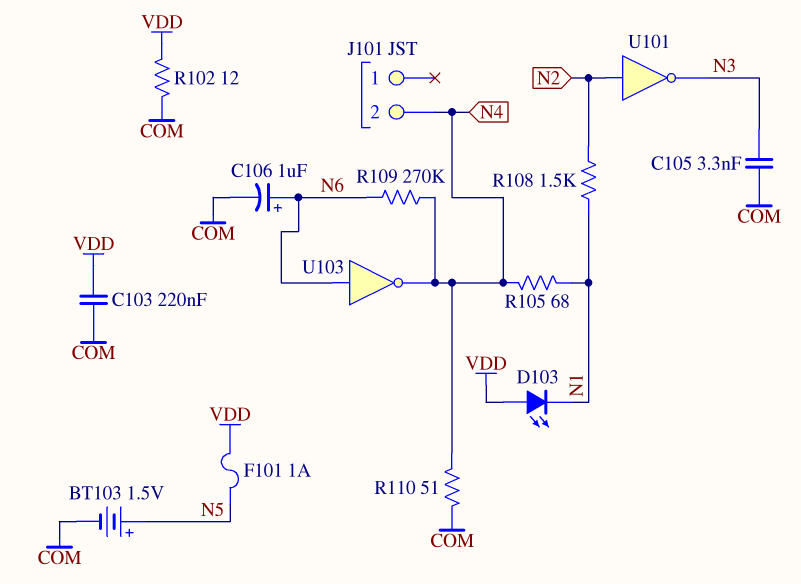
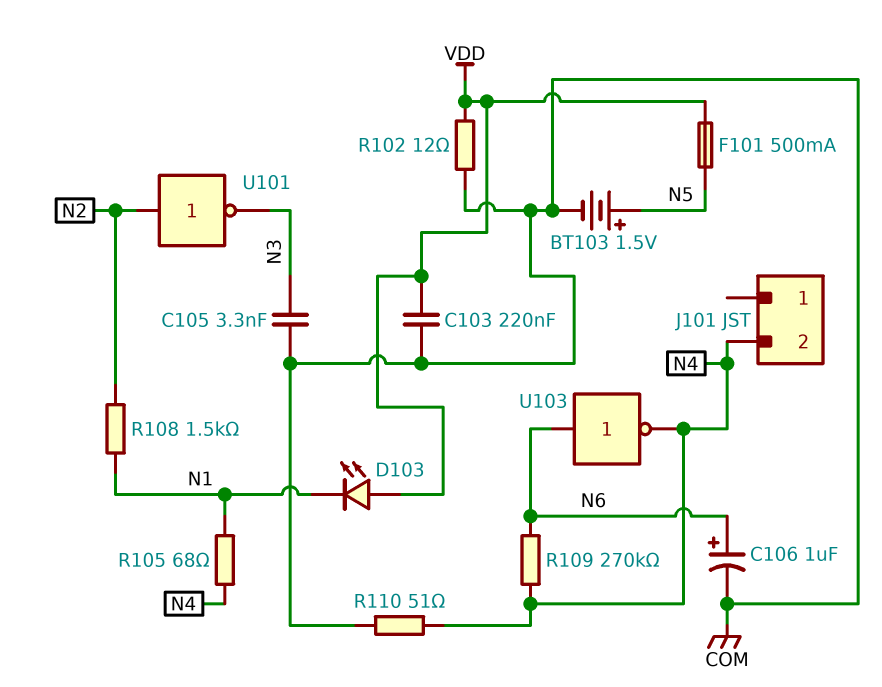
F101: 1A (N5, VDD) -> 500mA (N5, VDD)

